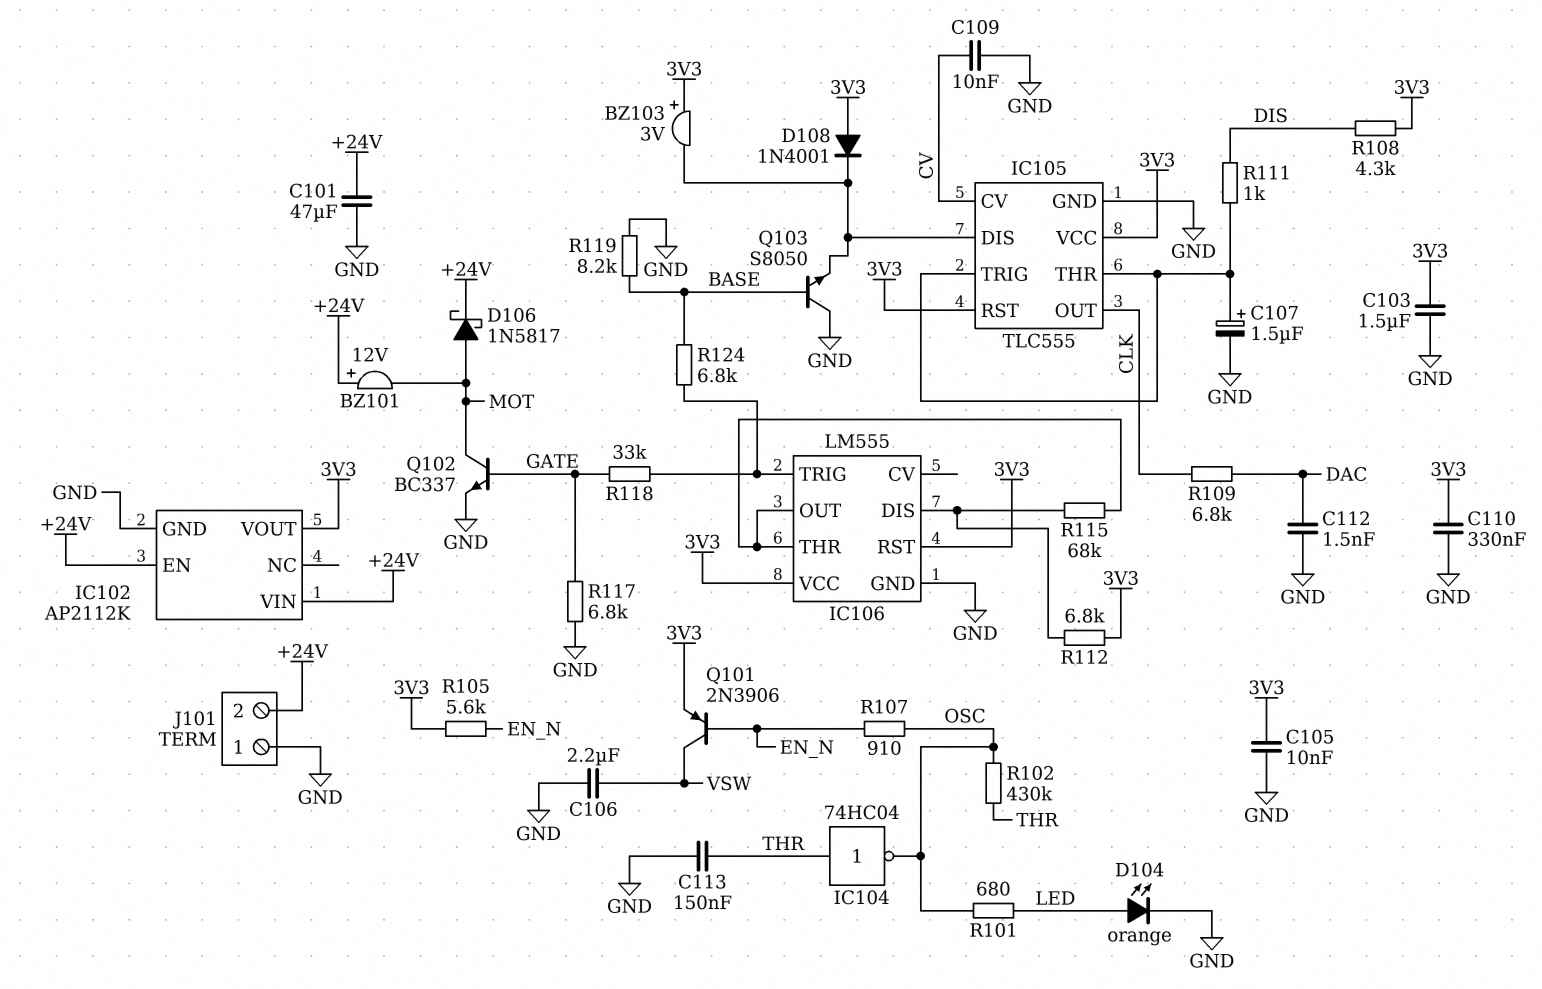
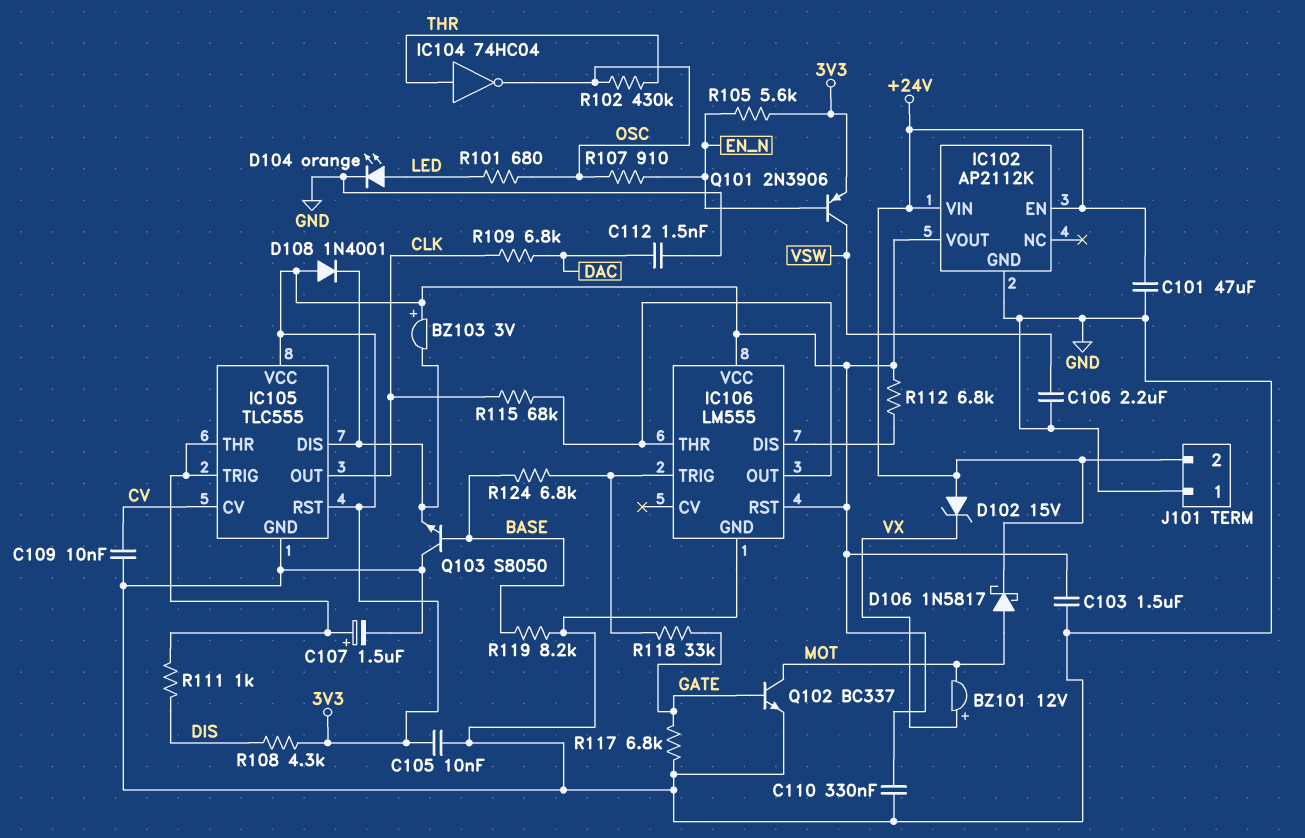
BZ101: buzzer 12V (plus +24V, minus MOT) -> buzzer 12V (plus VX, minus MOT)
C113: 150nF (GND, THR) -> none
D102: none -> zener 15V (A +24V, K VX)
R115: 68k (IC106/DIS, IC106/OUT) -> 68k (CLK, IC106/OUT)

